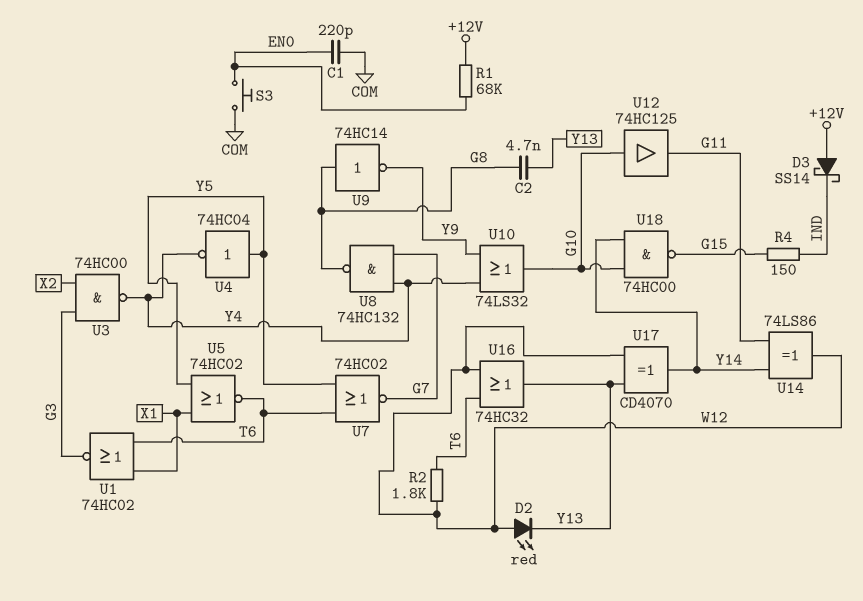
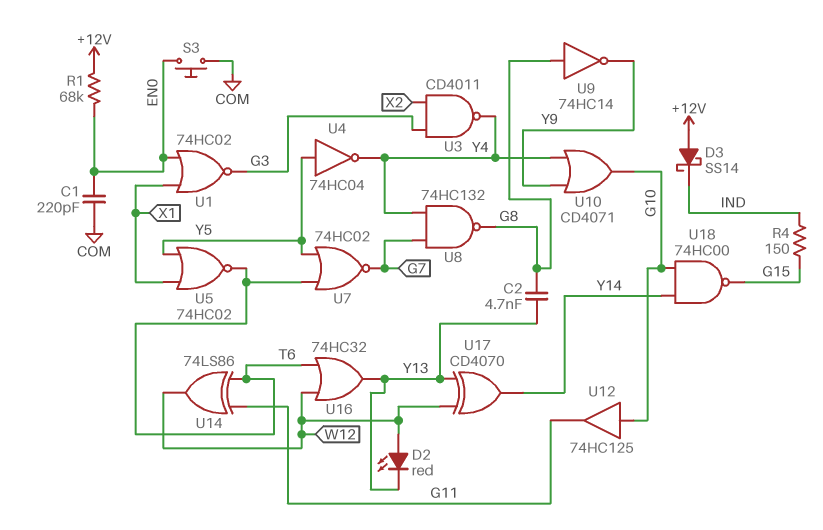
R2: 1.8k (T6, W12) -> none
U1: NOR 74HC02 (in T6, in X1, out G3) -> NOR 74HC02 (in EN0, in X1, out G3)
U3: NAND 74HC00 (in G3, in X2, out Y4) -> NAND CD4011 (in G3, in X2, out Y4)
U10: OR 74LS32 (in Y4, in Y9, out G10) -> OR CD4071 (in Y4, in Y9, out G10)
U14: XOR 74LS86 (in G11, in Y14, out W12) -> XOR 74LS86 (in G11, in T6, out W12)

